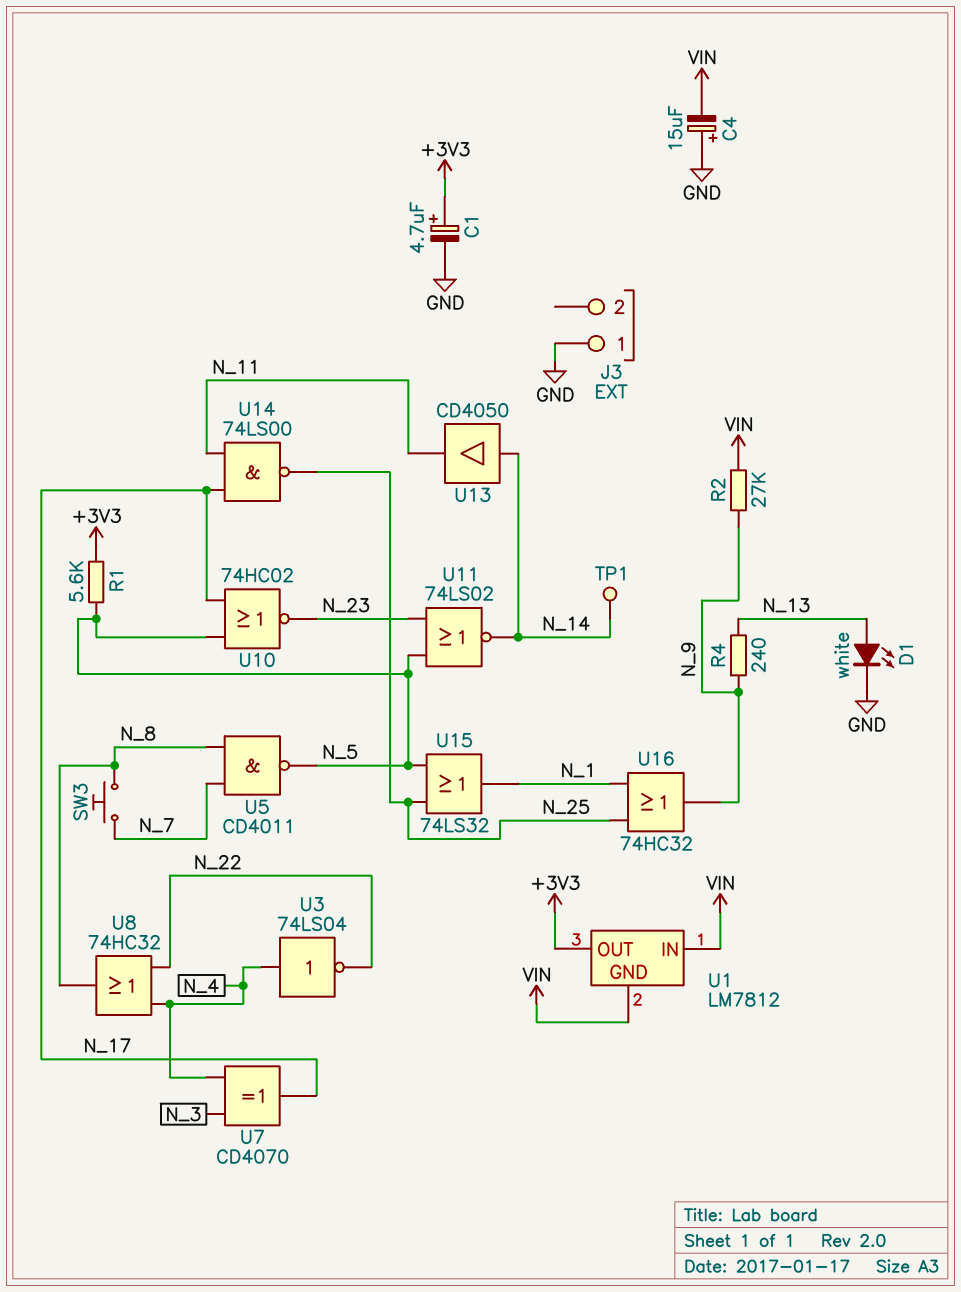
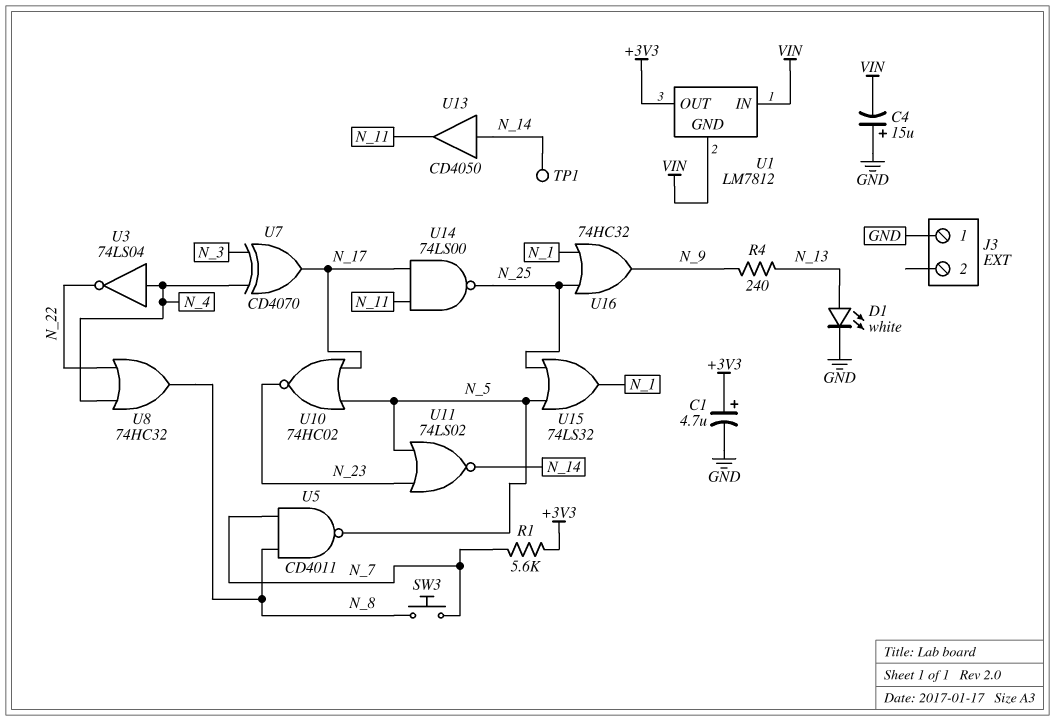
R1: 5.6k (+3V3, N_5) -> 5.6k (+3V3, N_7)
R2: 27k (N_9, VIN) -> none

